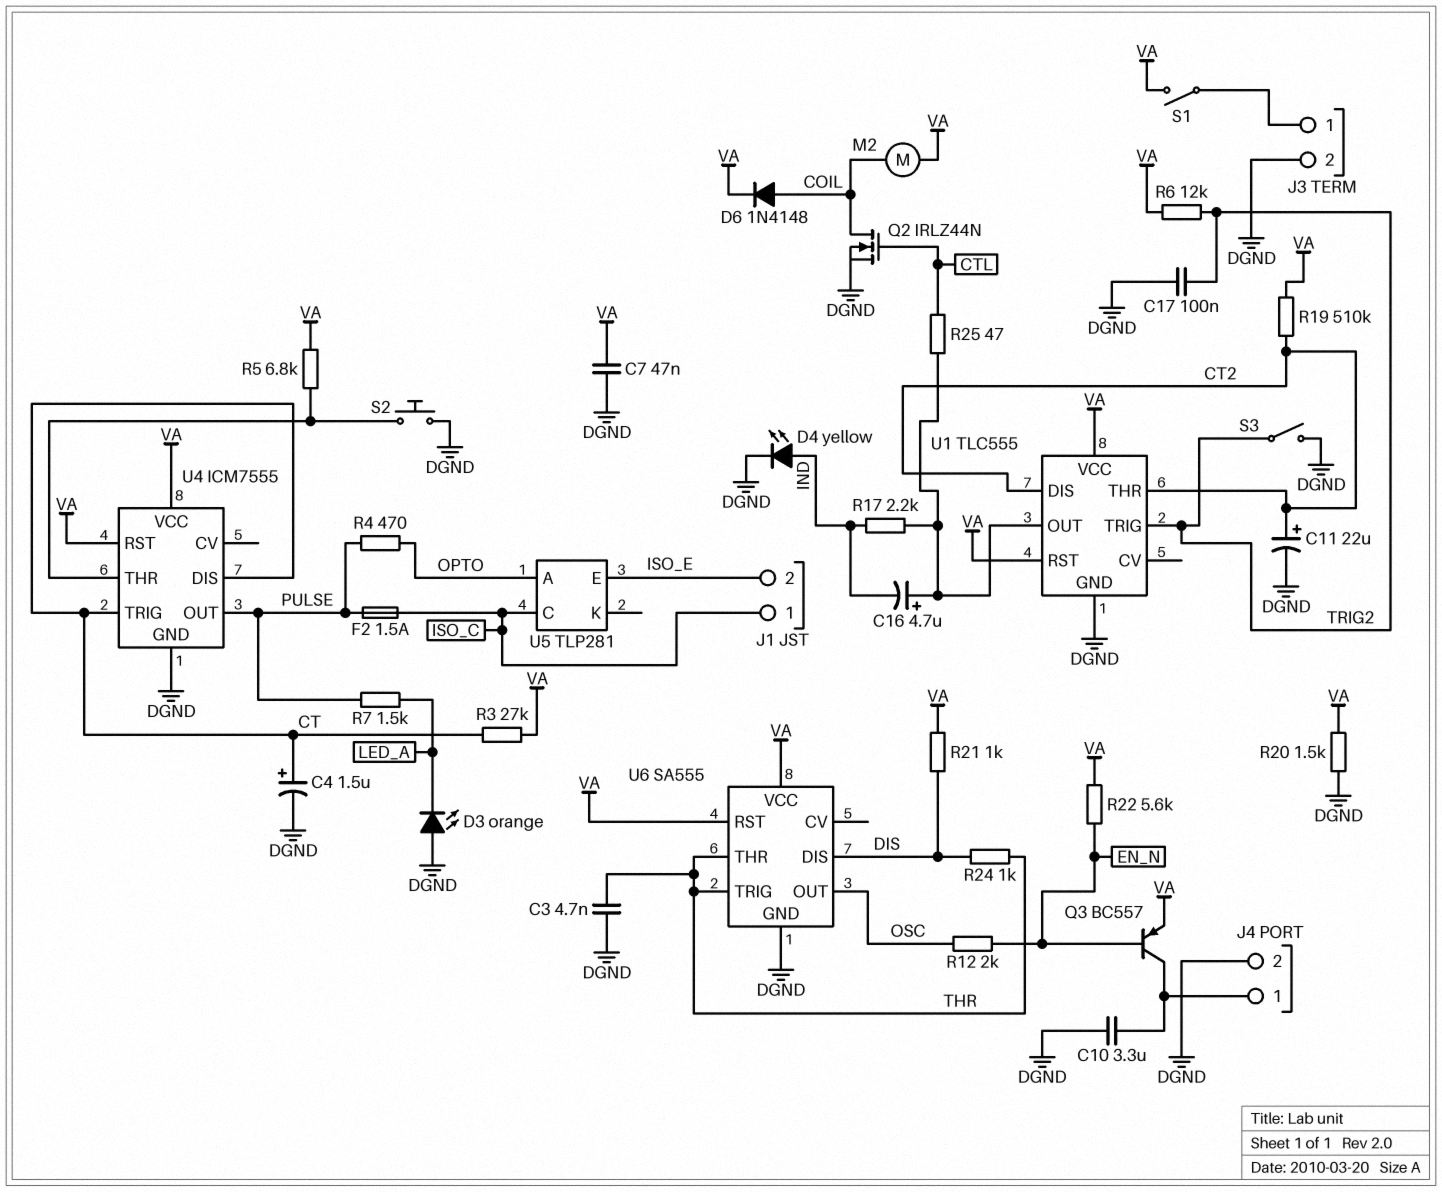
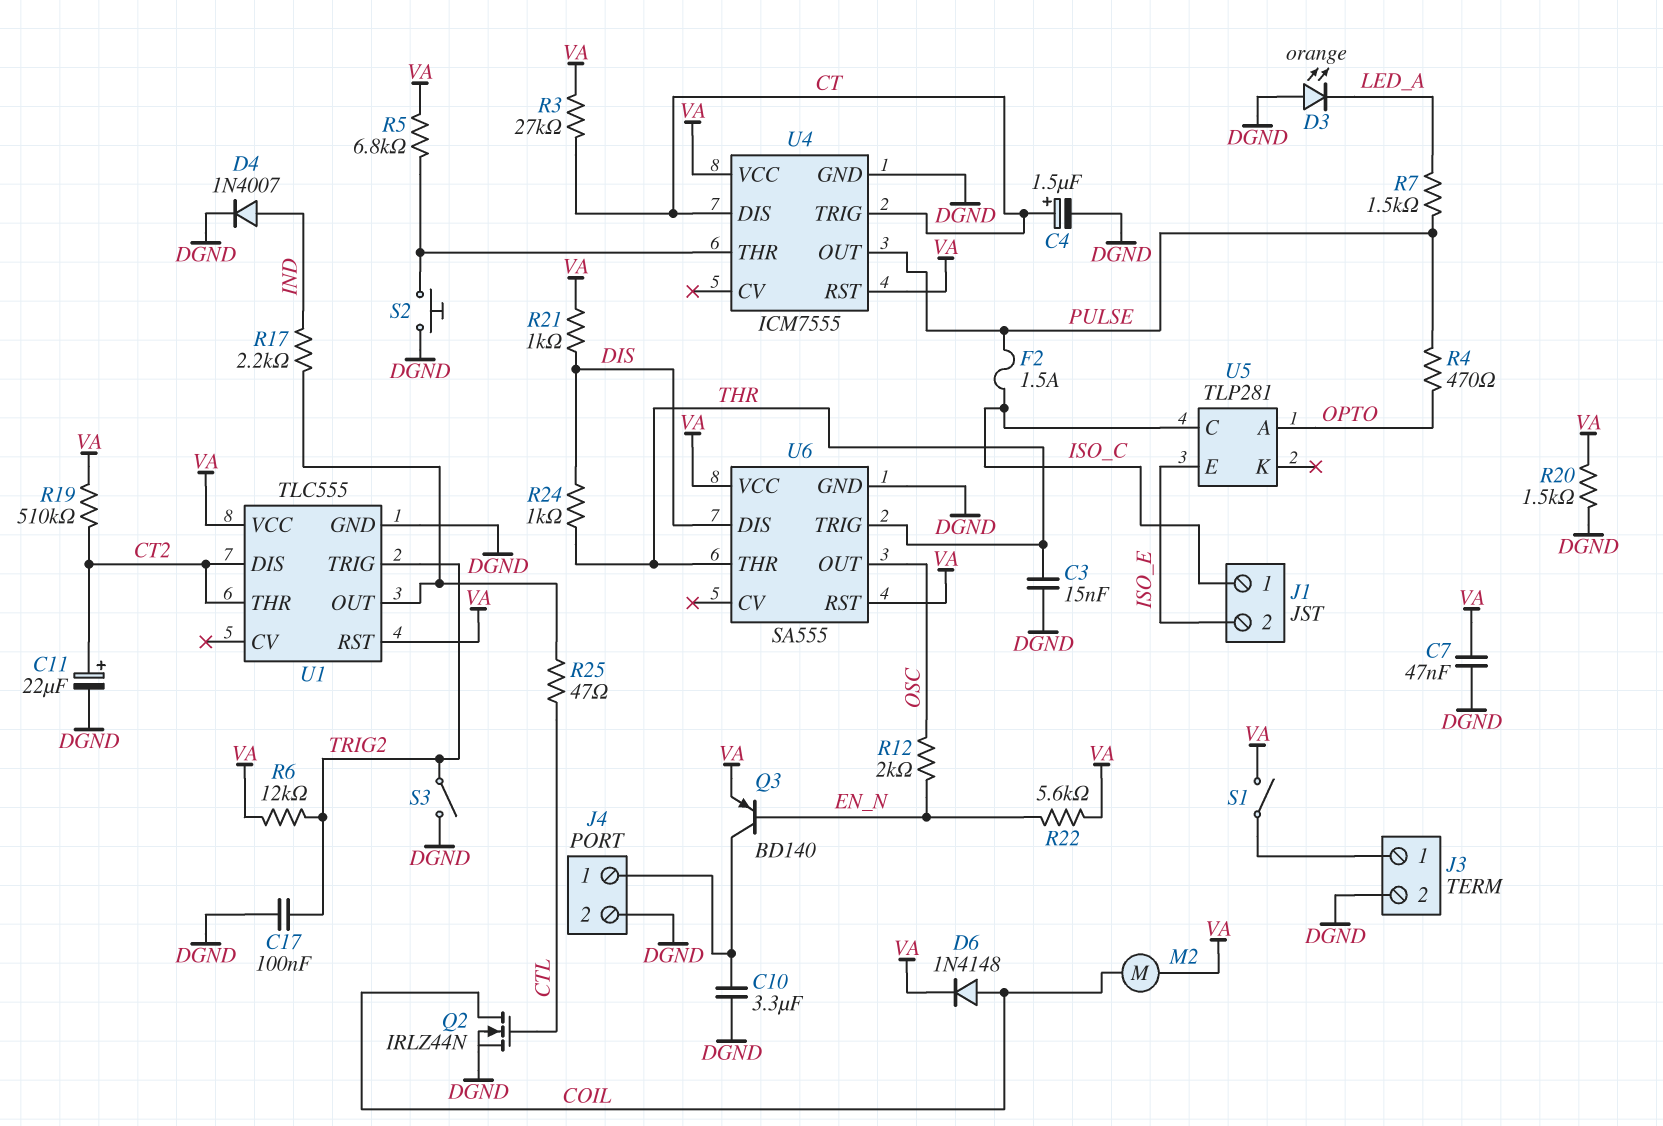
C3: 4.7nF (DGND, THR) -> 15nF (DGND, THR)
C16: 4.7uF (plus U1/OUT, minus IND) -> none
D4: LED yellow (A IND, K DGND) -> diode 1N4007 (A IND, K DGND)
Q3: PNP BC557 (B EN_N, C J4/1, E VA) -> PNP BD140 (B EN_N, C J4/1, E VA)

